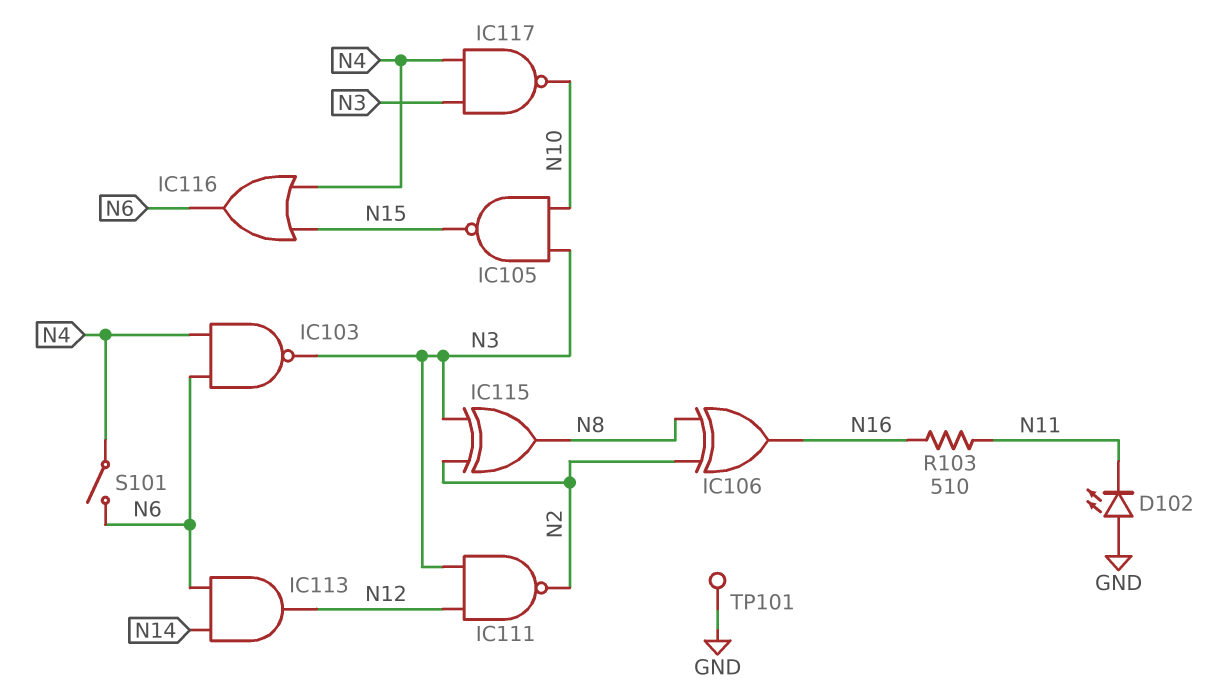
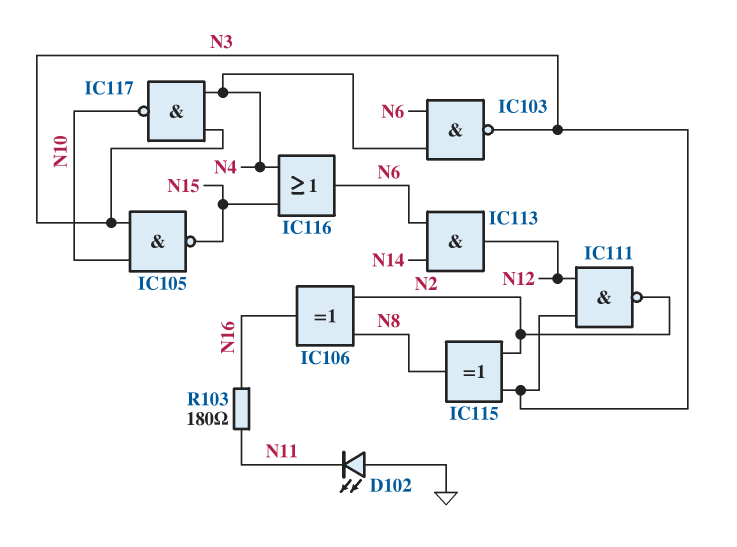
R103: 510 (N11, N16) -> 180 (N11, N16)
S101: switch (N4, N6) -> none
TP101: test point (GND) -> none

